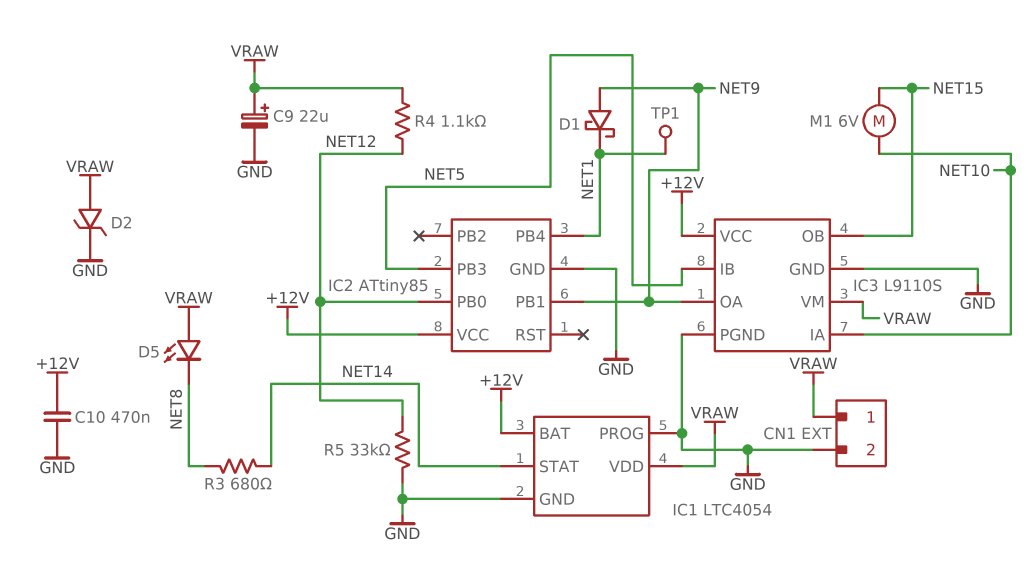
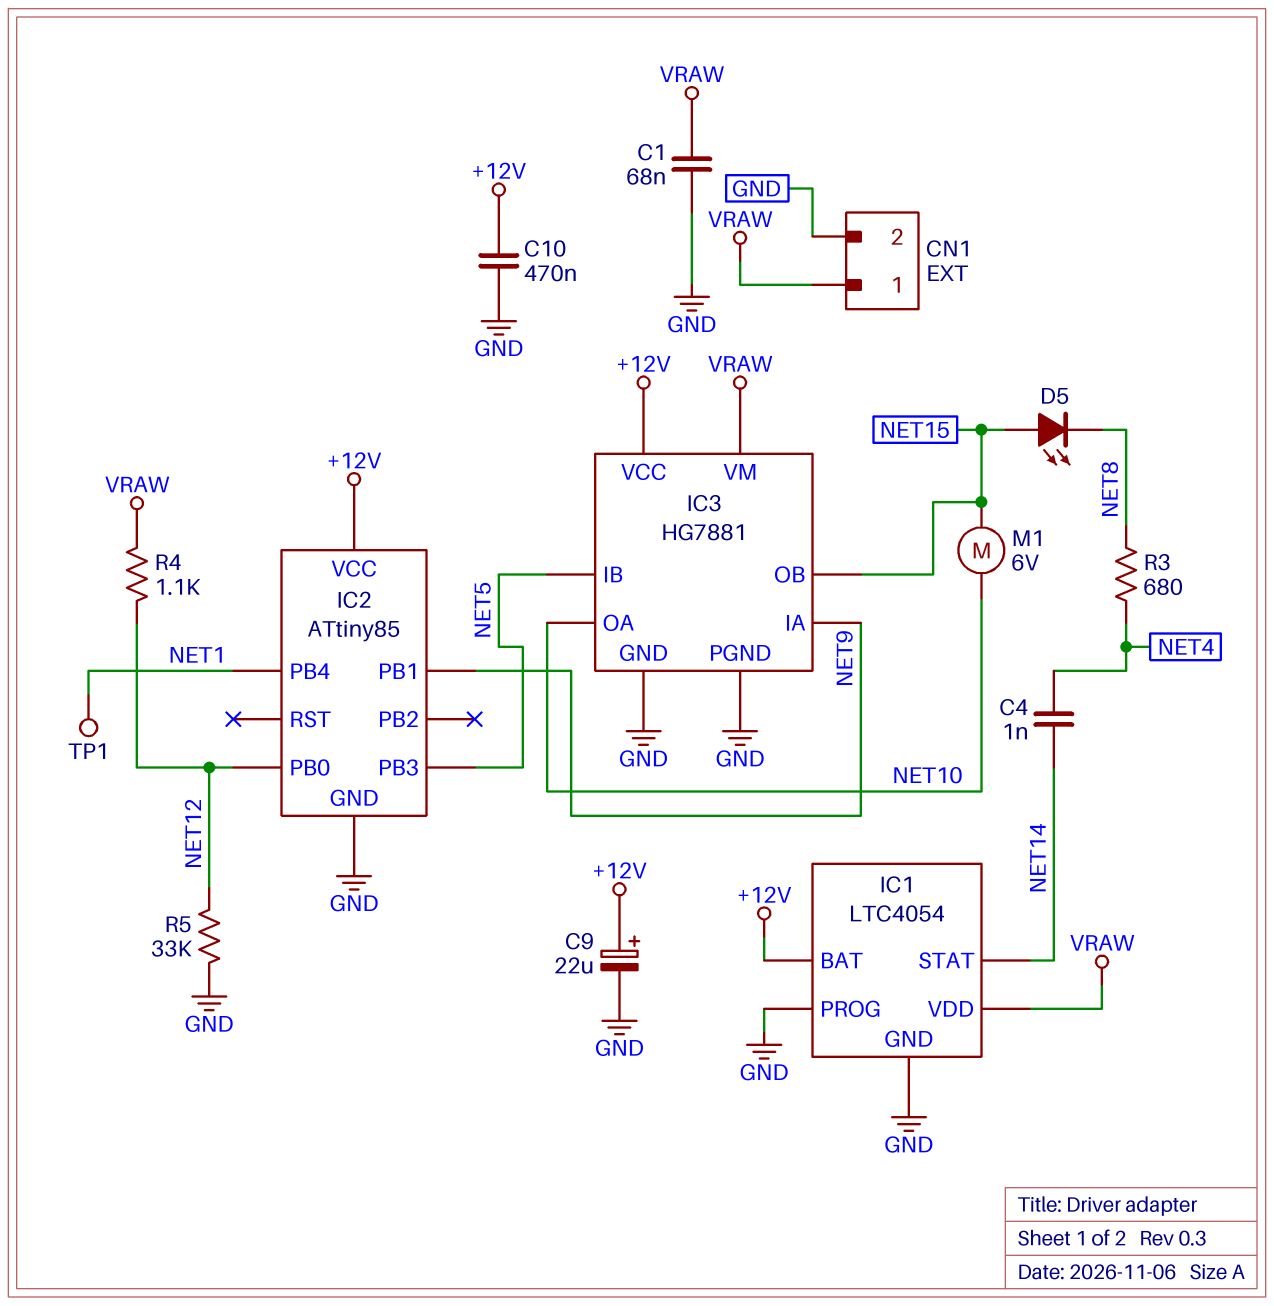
C1: none -> 68nF (GND, VRAW)
C4: none -> 1nF (NET4, NET14)
C9: 22uF (plus VRAW, minus GND) -> 22uF (plus +12V, minus GND)
D1: schottky (A NET9, K NET1) -> none
D2: zener (A VRAW, K GND) -> none
D5: LED (A VRAW, K NET8) -> LED (A NET15, K NET8)
IC3: L9110S -> HG7881
IC3 pin IA: NET10 -> NET9
IC3 pin OA: NET9 -> NET10
R3: 680 (NET8, NET14) -> 680 (NET4, NET8)

